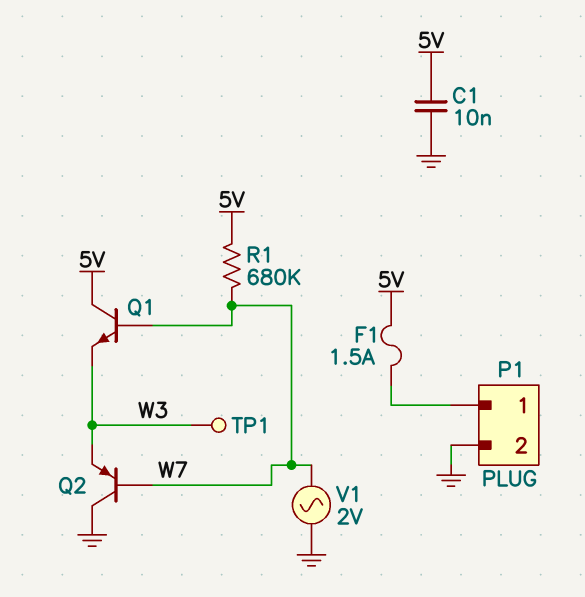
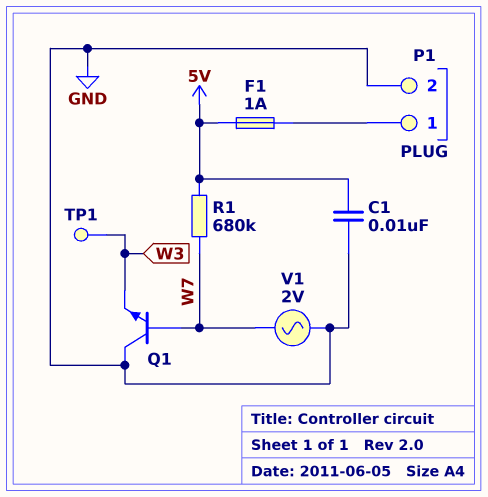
F1: 1.5A (5V, P1/1) -> 1A (5V, P1/1)
Q1: NPN (B W7, C 5V, E W3) -> NPN (B W7, C GND, E W3)
Q2: PNP (B W7, C GND, E W3) -> none

